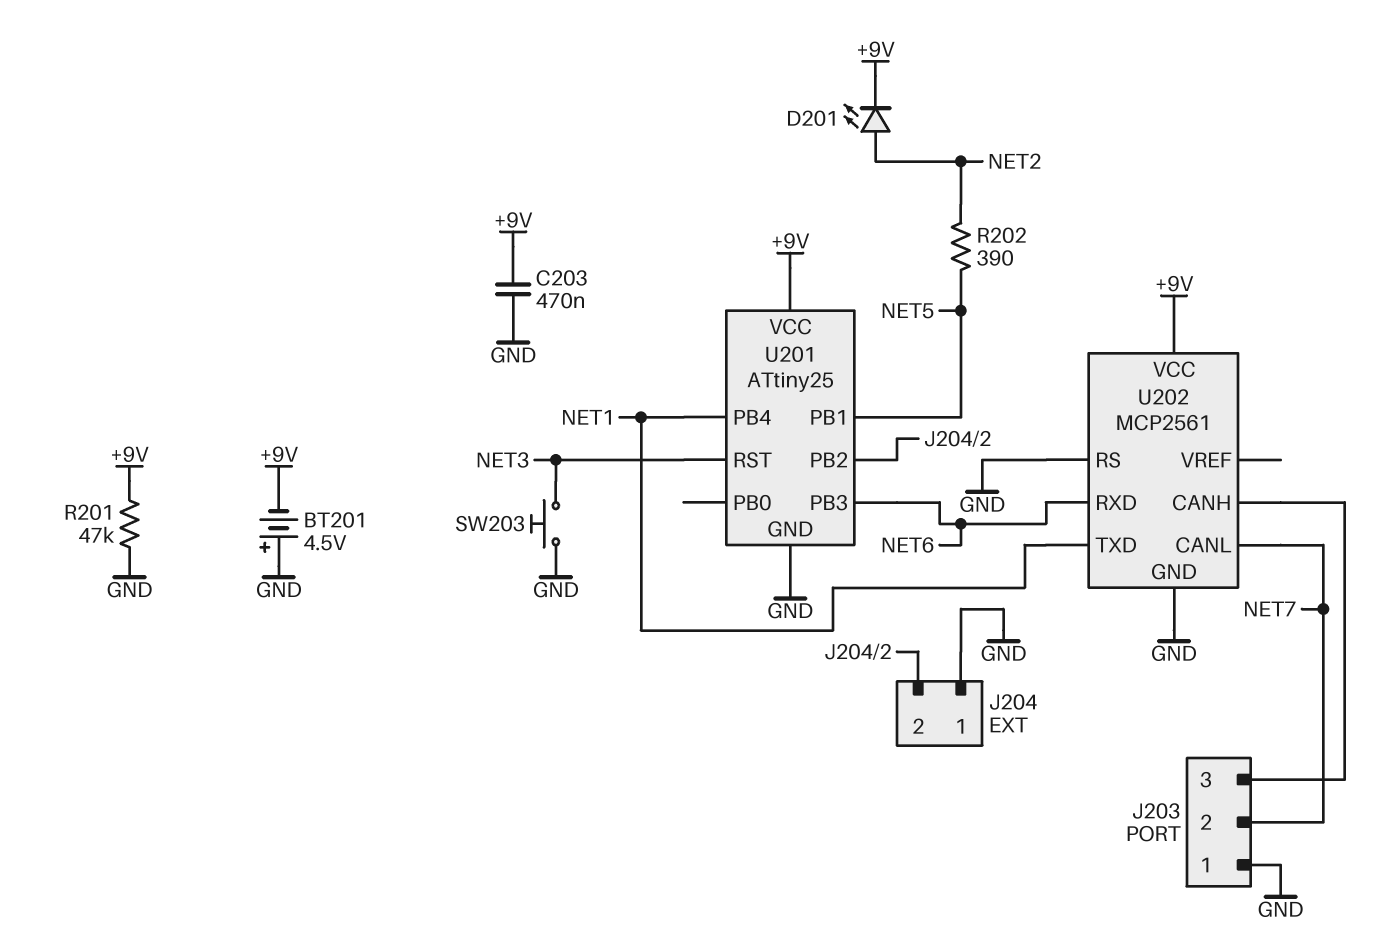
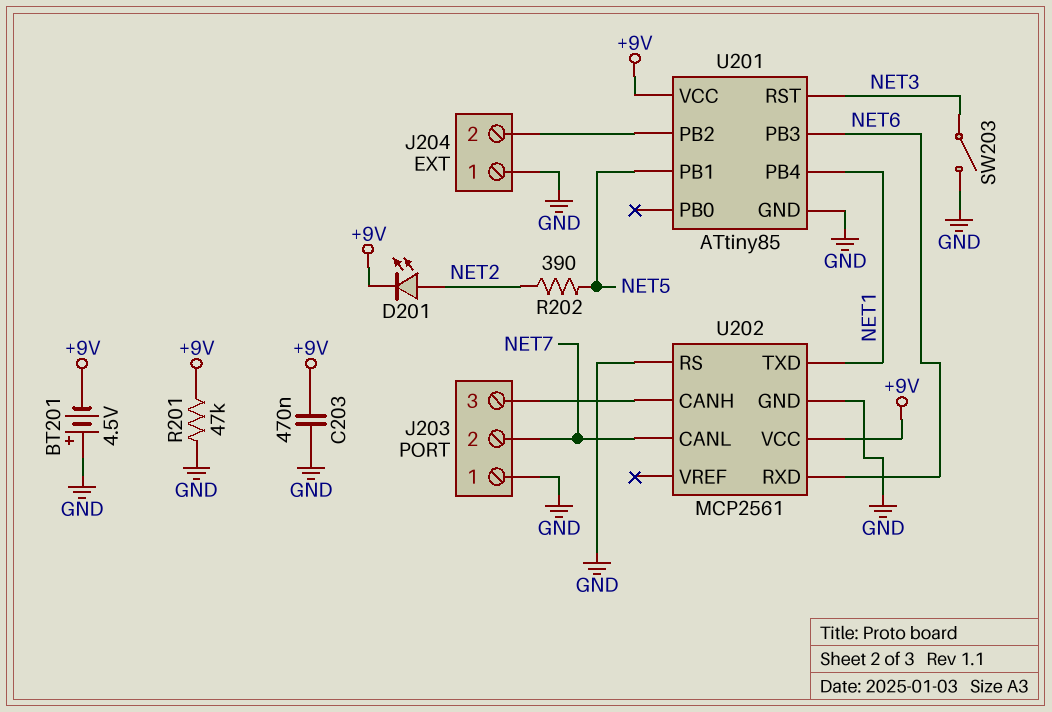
SW203: button (GND, NET3) -> switch (GND, NET3)
U201: ATtiny25 -> ATtiny85

